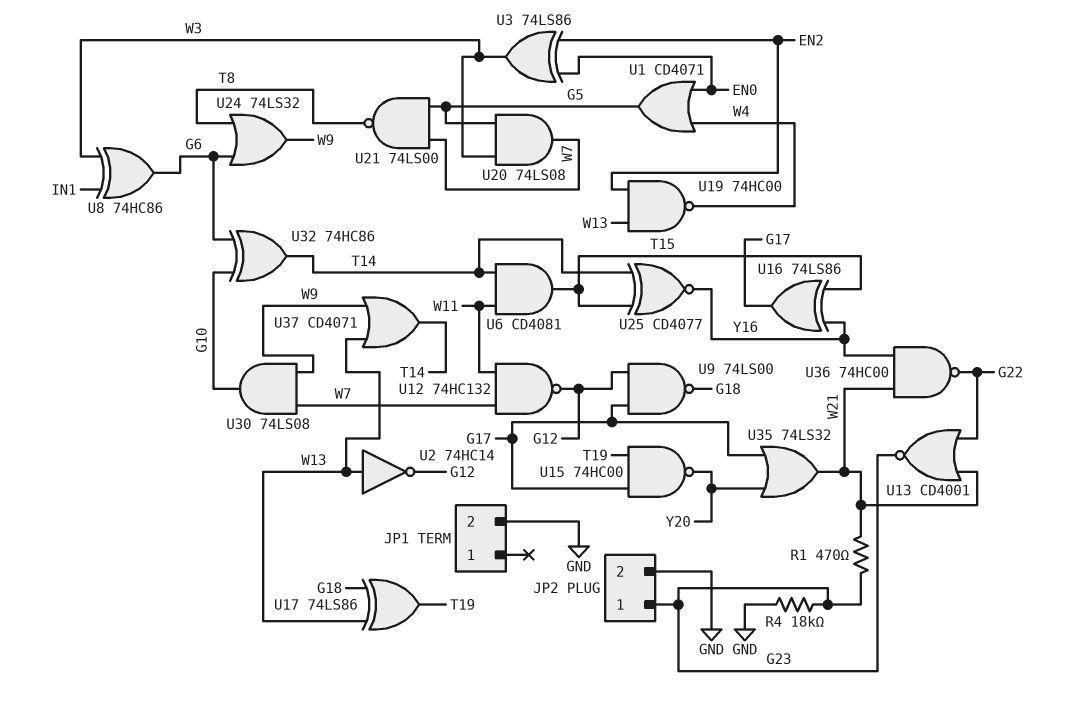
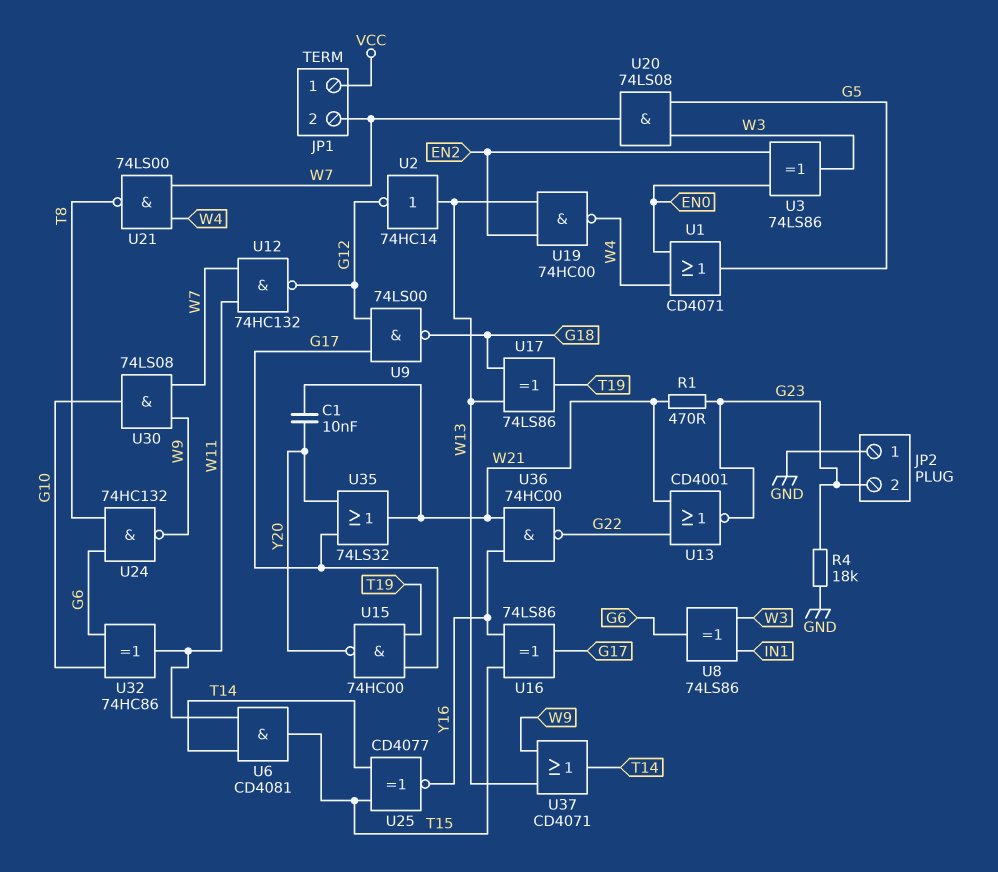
C1: none -> 10nF (W21, Y20)
JP1 pin 1: none -> VCC
JP1 pin 2: GND -> W7
JP2 pin 1: G23 -> GND
JP2 pin 2: GND -> G23
U8: XOR 74HC86 (in IN1, in W3, out G6) -> XOR 74LS86 (in IN1, in W3, out G6)
U21: NAND 74LS00 (in G5, in W7, out T8) -> NAND 74LS00 (in W4, in W7, out T8)
U24: OR 74LS32 (in G6, in T8, out W9) -> NAND 74HC132 (in G6, in T8, out W9)
U32: XOR 74HC86 (in G6, in G10, out T14) -> XOR 74HC86 (in G6, in G10, out W11)

